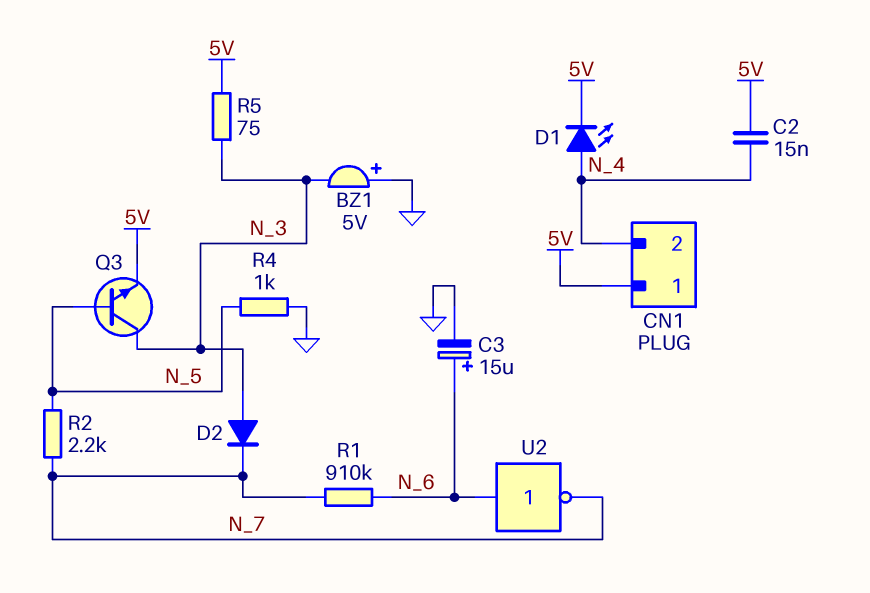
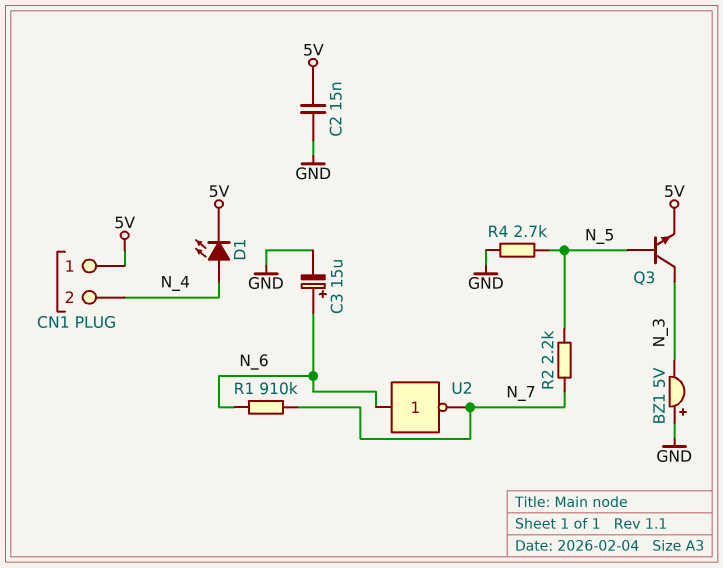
C2: 15nF (5V, N_4) -> 15nF (5V, GND)
D2: diode (A N_3, K N_7) -> none
R4: 1k (GND, N_5) -> 2.7k (GND, N_5)
R5: 75 (5V, N_3) -> none

